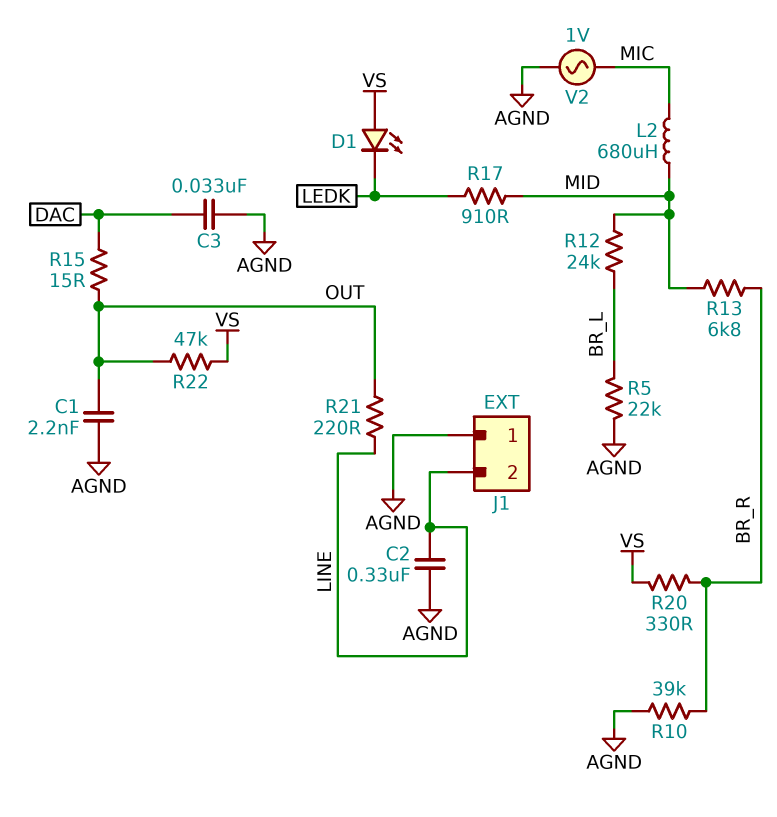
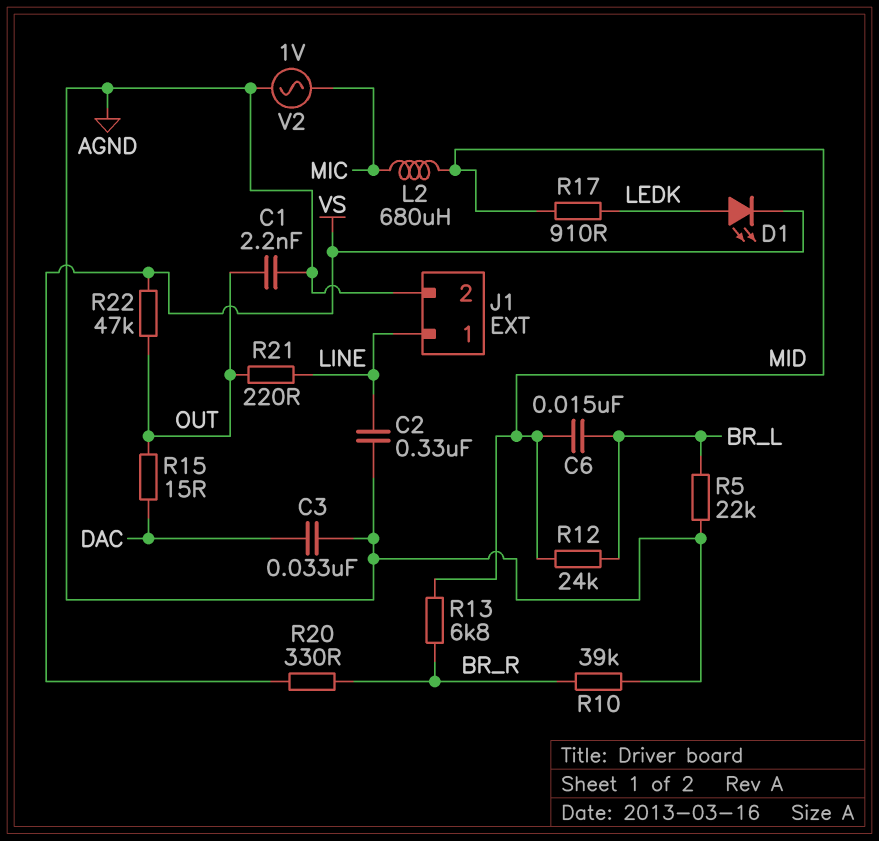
C6: none -> 15nF (BR_L, MID)
D1: LED (A VS, K LEDK) -> LED (A LEDK, K VS)
J1 pin 1: AGND -> LINE
J1 pin 2: LINE -> AGND

